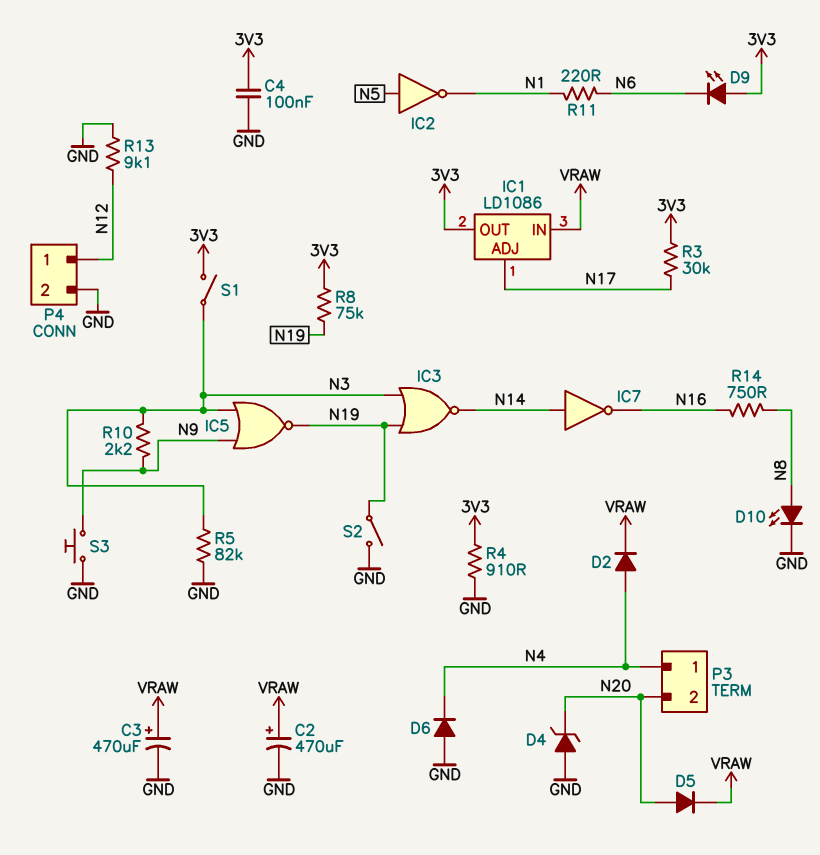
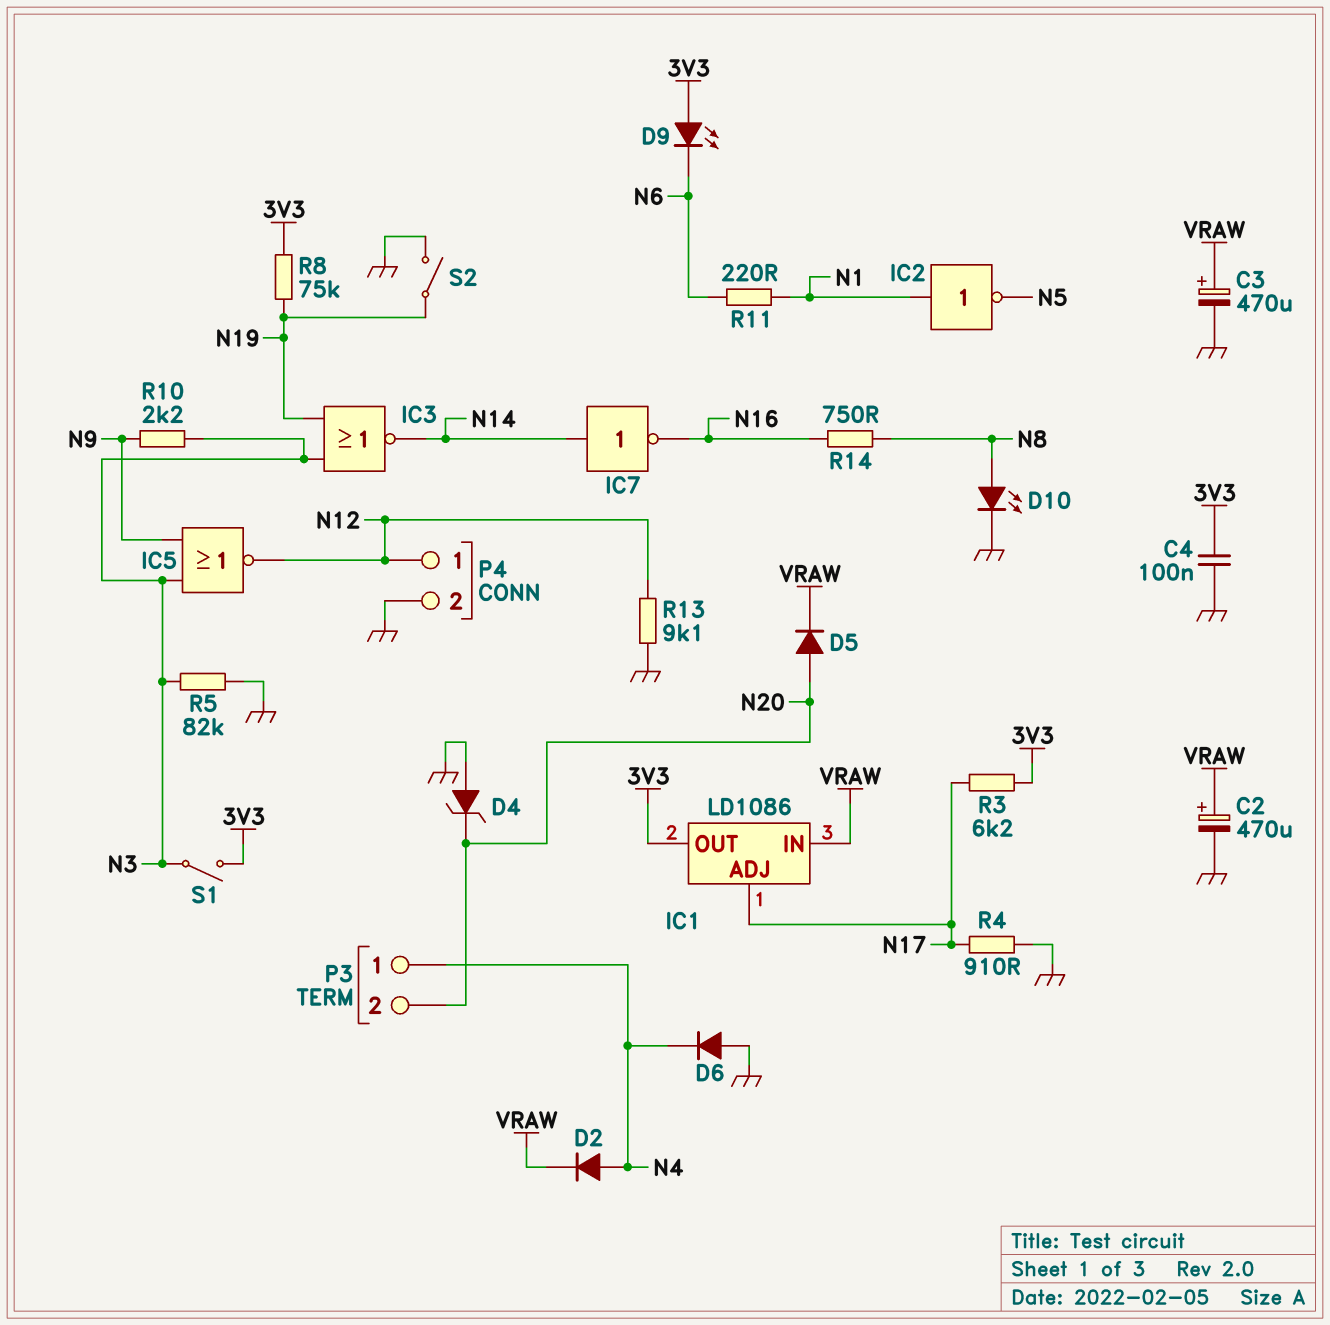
IC2: NOT (in N5, out N1) -> NOT (in N1, out N5)
IC5: NOR (in N3, in N9, out N19) -> NOR (in N3, in N9, out N12)
R3: 30k (3V3, N17) -> 6.2k (3V3, N17)
R4: 910 (3V3, GND) -> 910 (GND, N17)
S3: button (GND, N9) -> none

